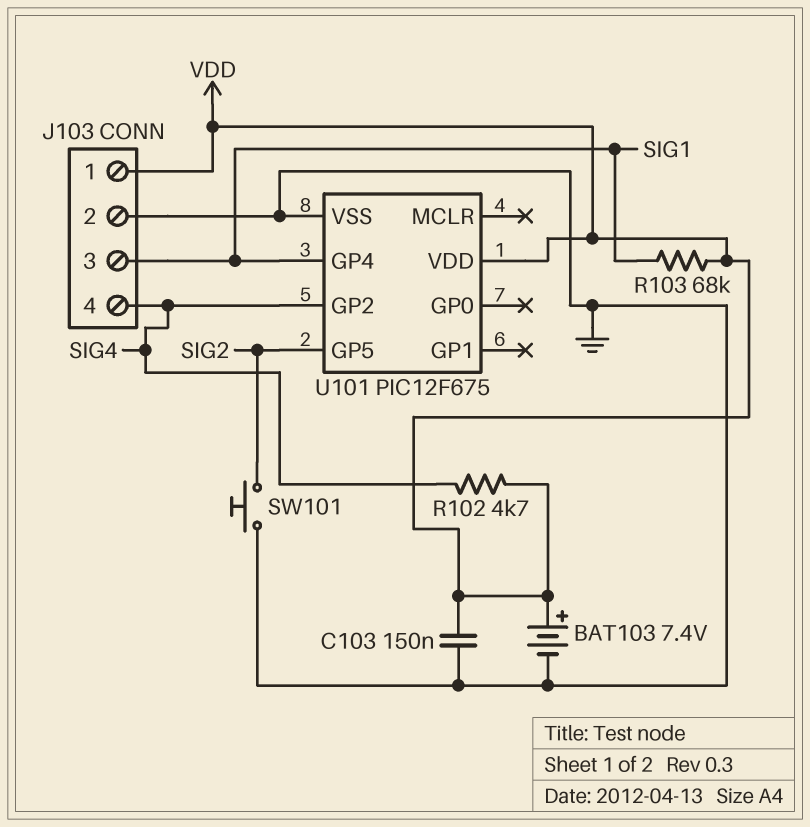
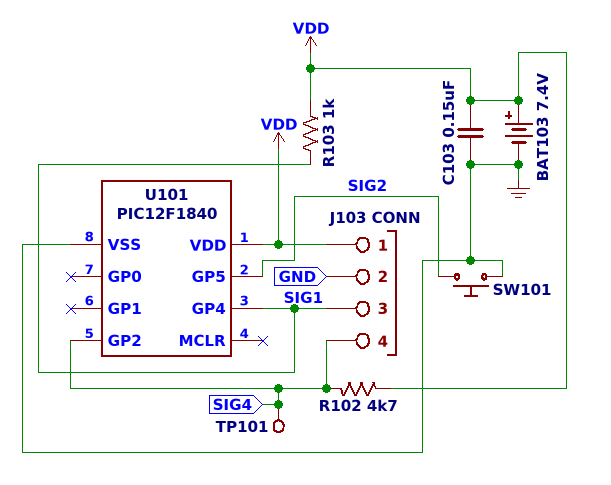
R103: 68k (SIG1, VDD) -> 1k (SIG1, VDD)
TP101: none -> test point (SIG4)
U101: PIC12F675 -> PIC12F1840

